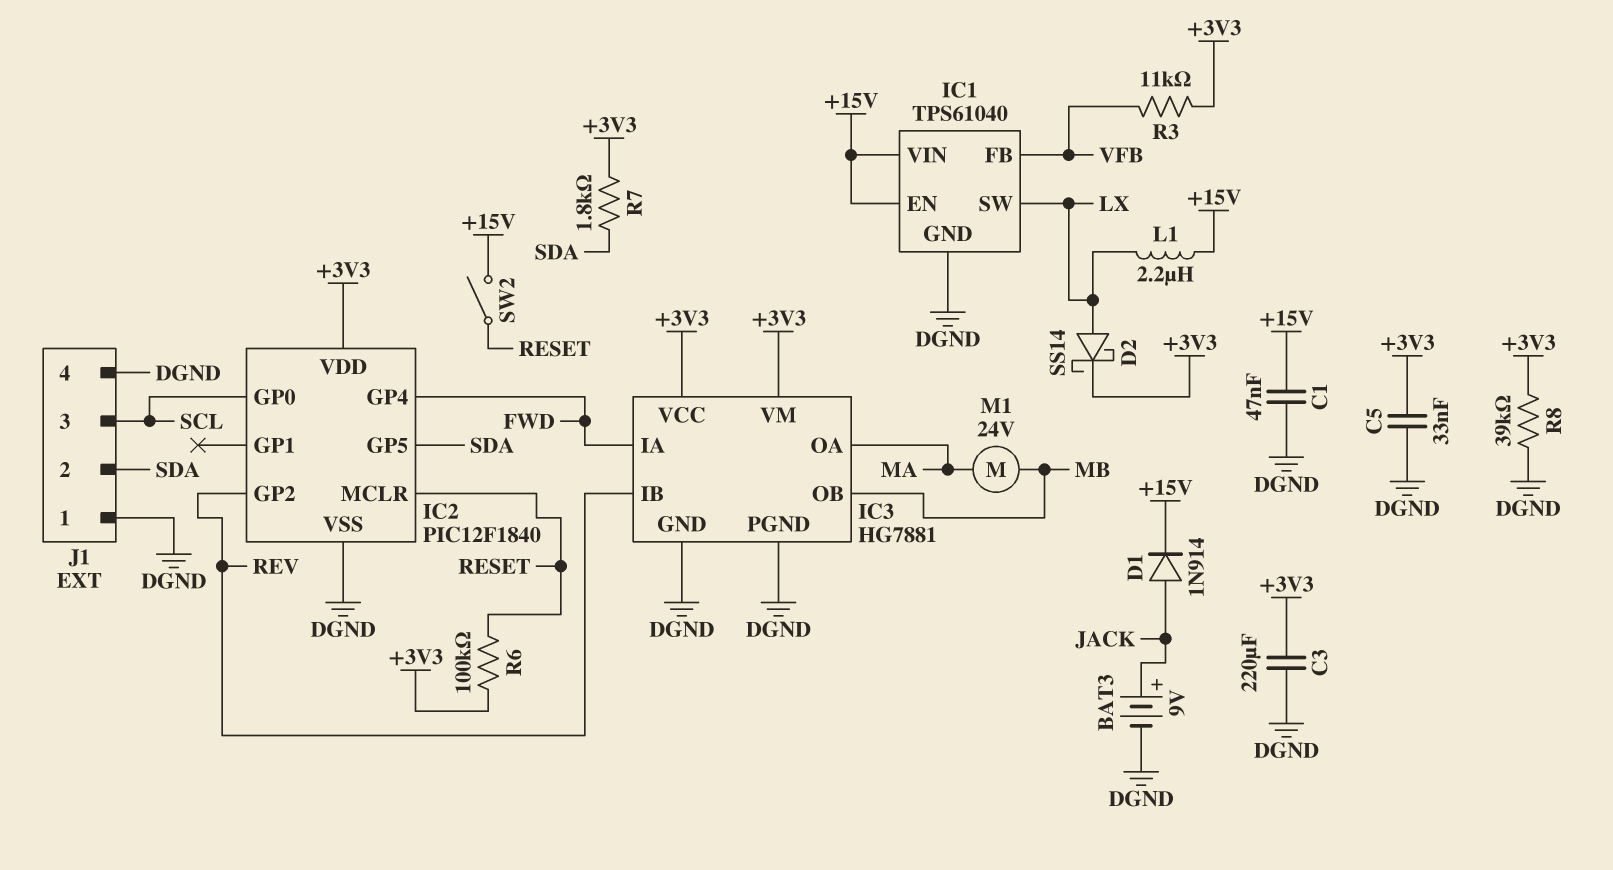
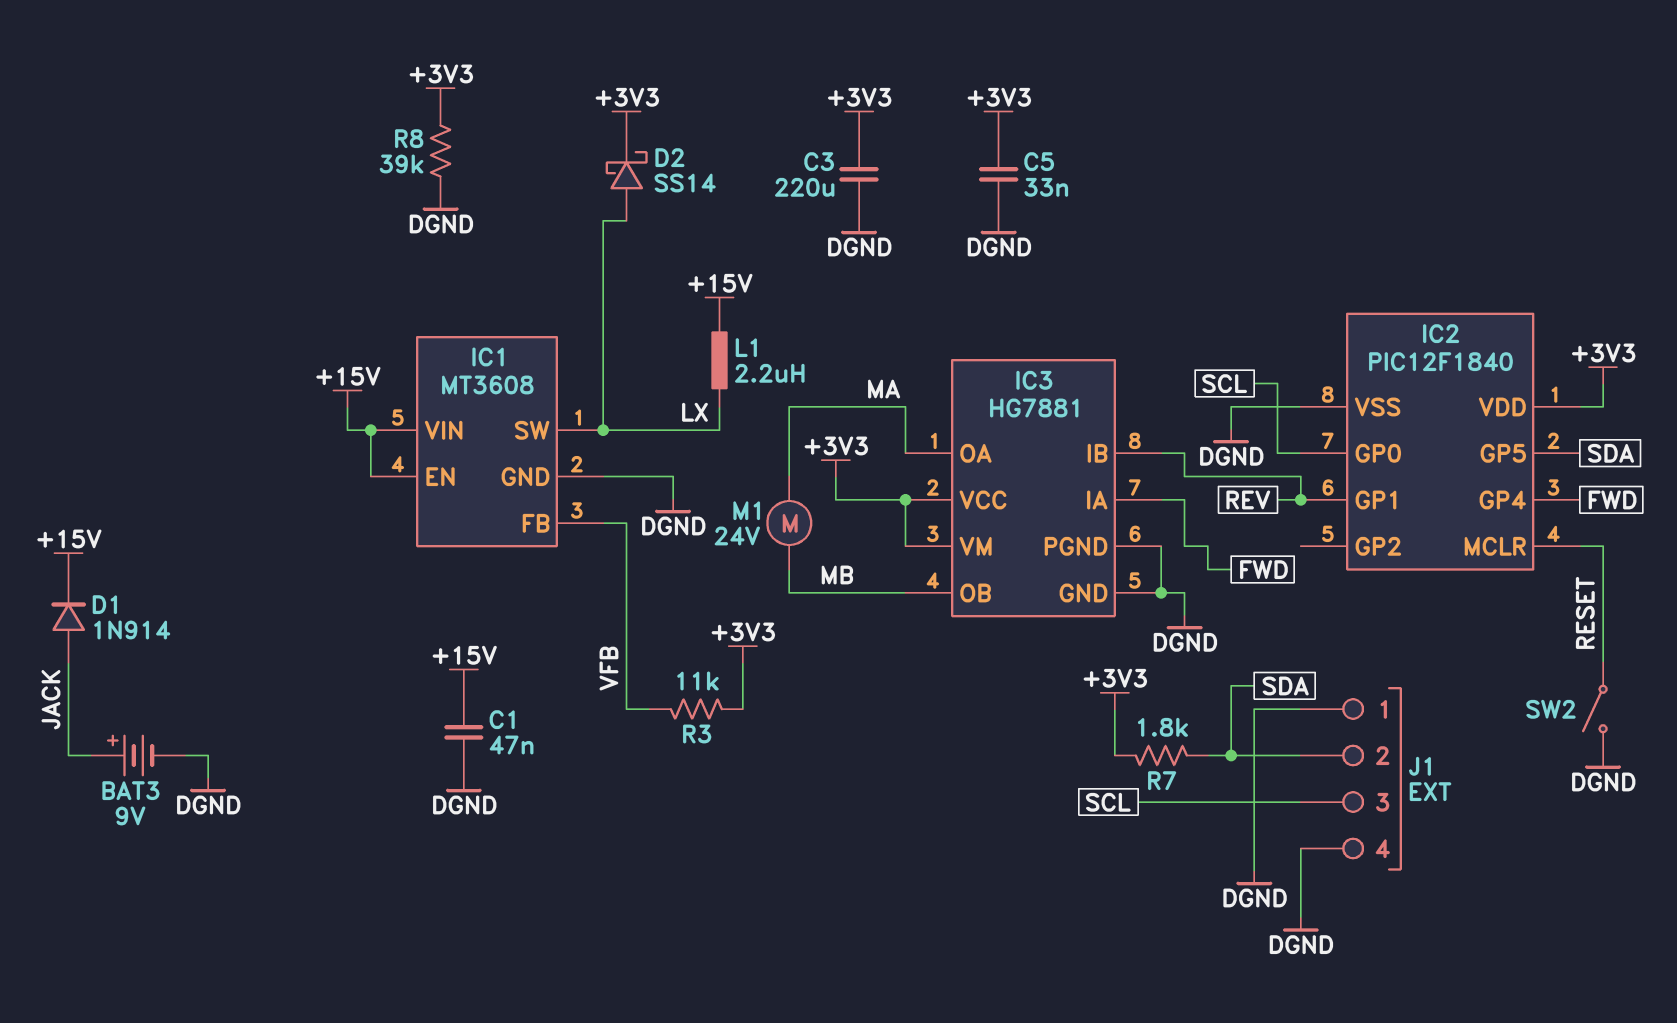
IC1: TPS61040 -> MT3608
IC2 pin GP1: none -> REV
IC2 pin GP2: REV -> none
R6: 100k (+3V3, RESET) -> none
SW2: switch (+15V, RESET) -> switch (DGND, RESET)

